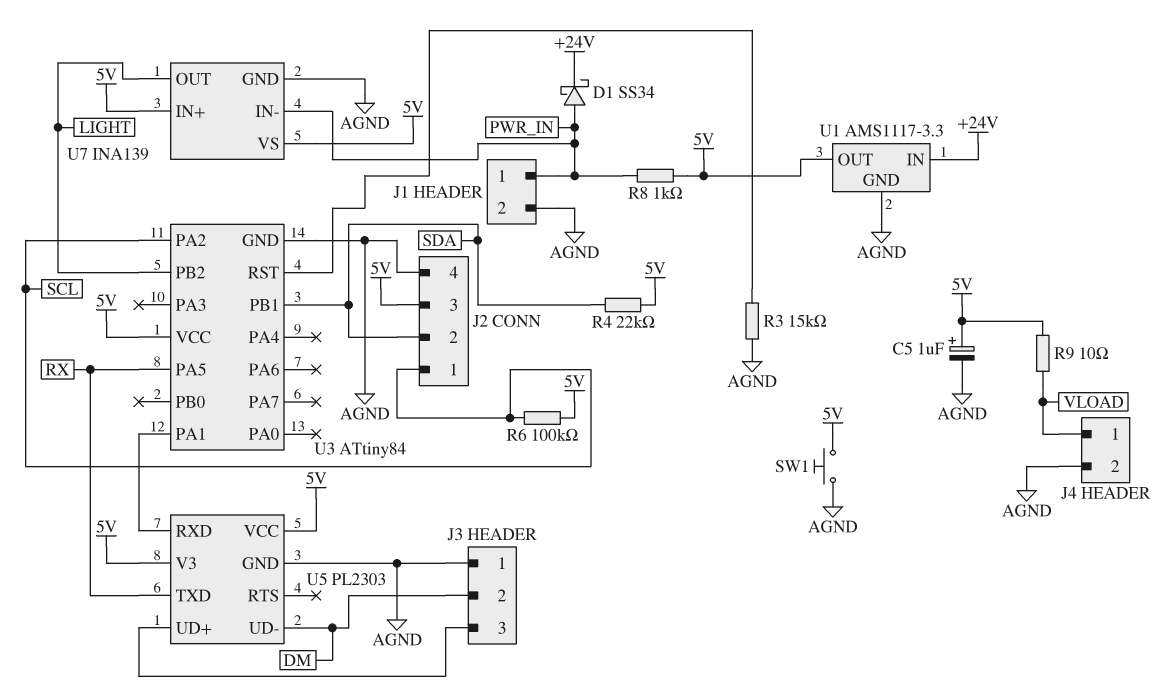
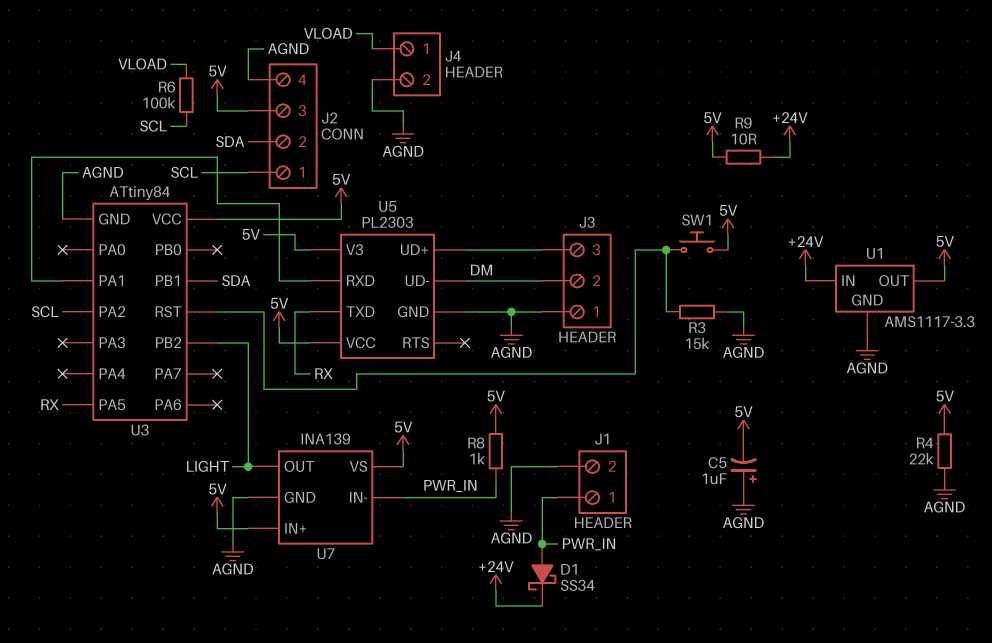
C5: 1uF (plus 5V, minus AGND) -> 1uF (plus AGND, minus 5V)
R4: 22k (5V, SDA) -> 22k (5V, AGND)
R6: 100k (5V, SCL) -> 100k (SCL, VLOAD)
R9: 10 (5V, VLOAD) -> 10 (+24V, 5V)
SW1: button (5V, AGND) -> button (5V, U3/RST)

